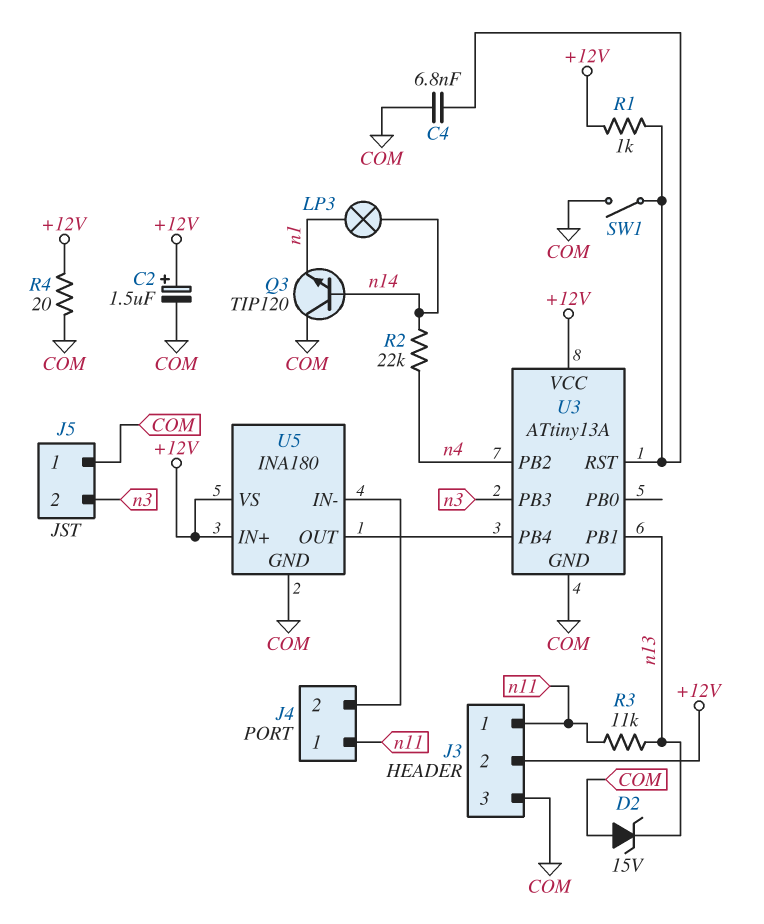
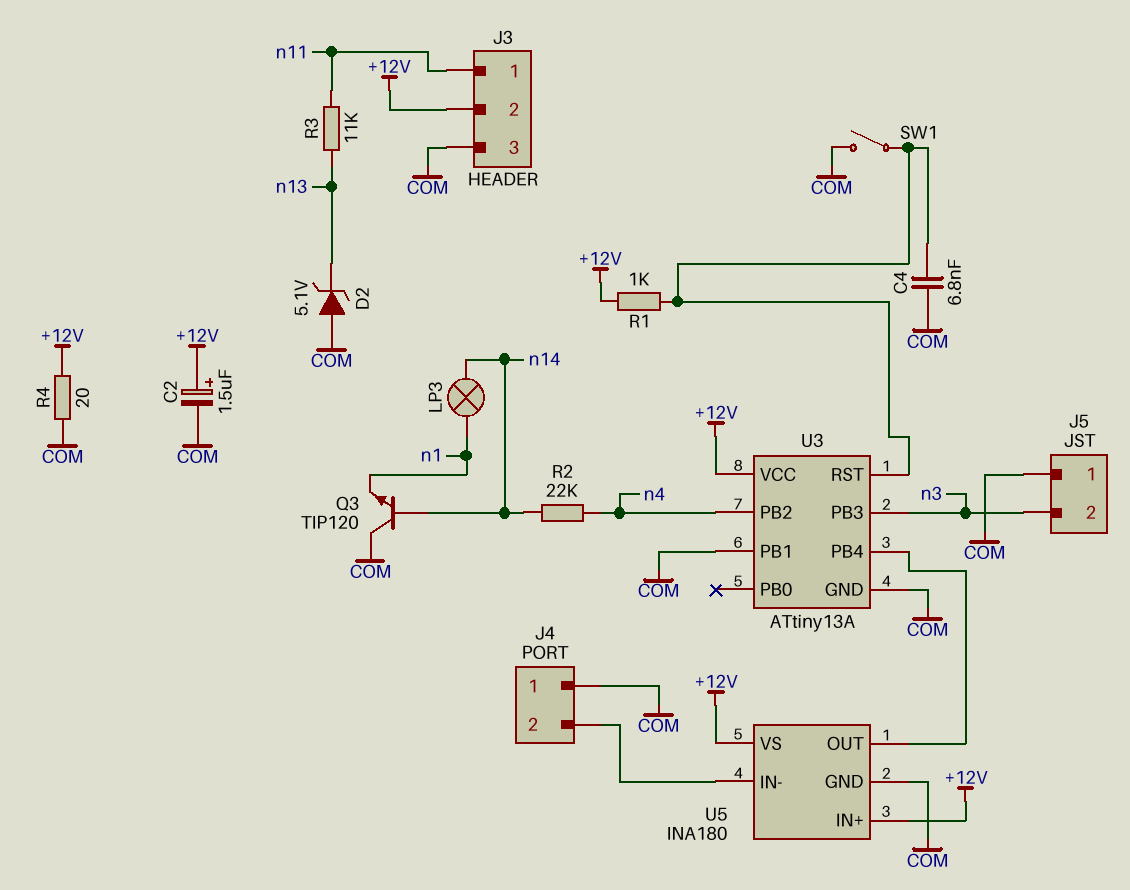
D2: zener 15V (A COM, K n13) -> zener 5.1V (A COM, K n13)
J4 pin 1: n11 -> COM
U3 pin PB1: n13 -> COM

